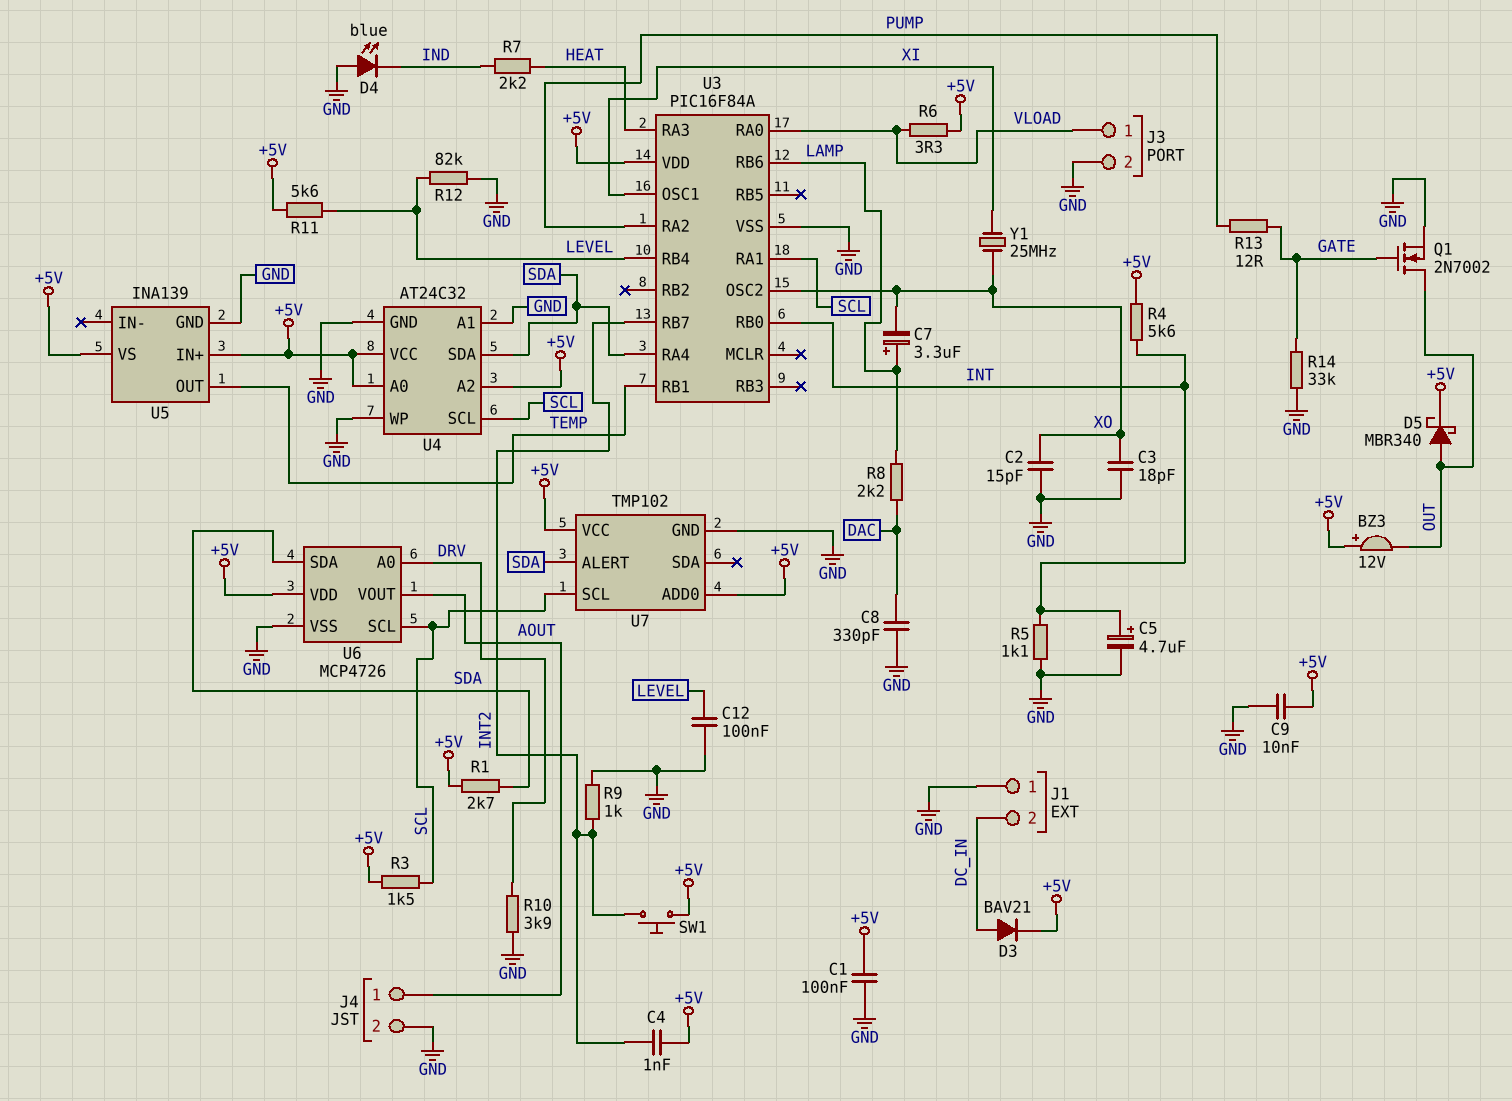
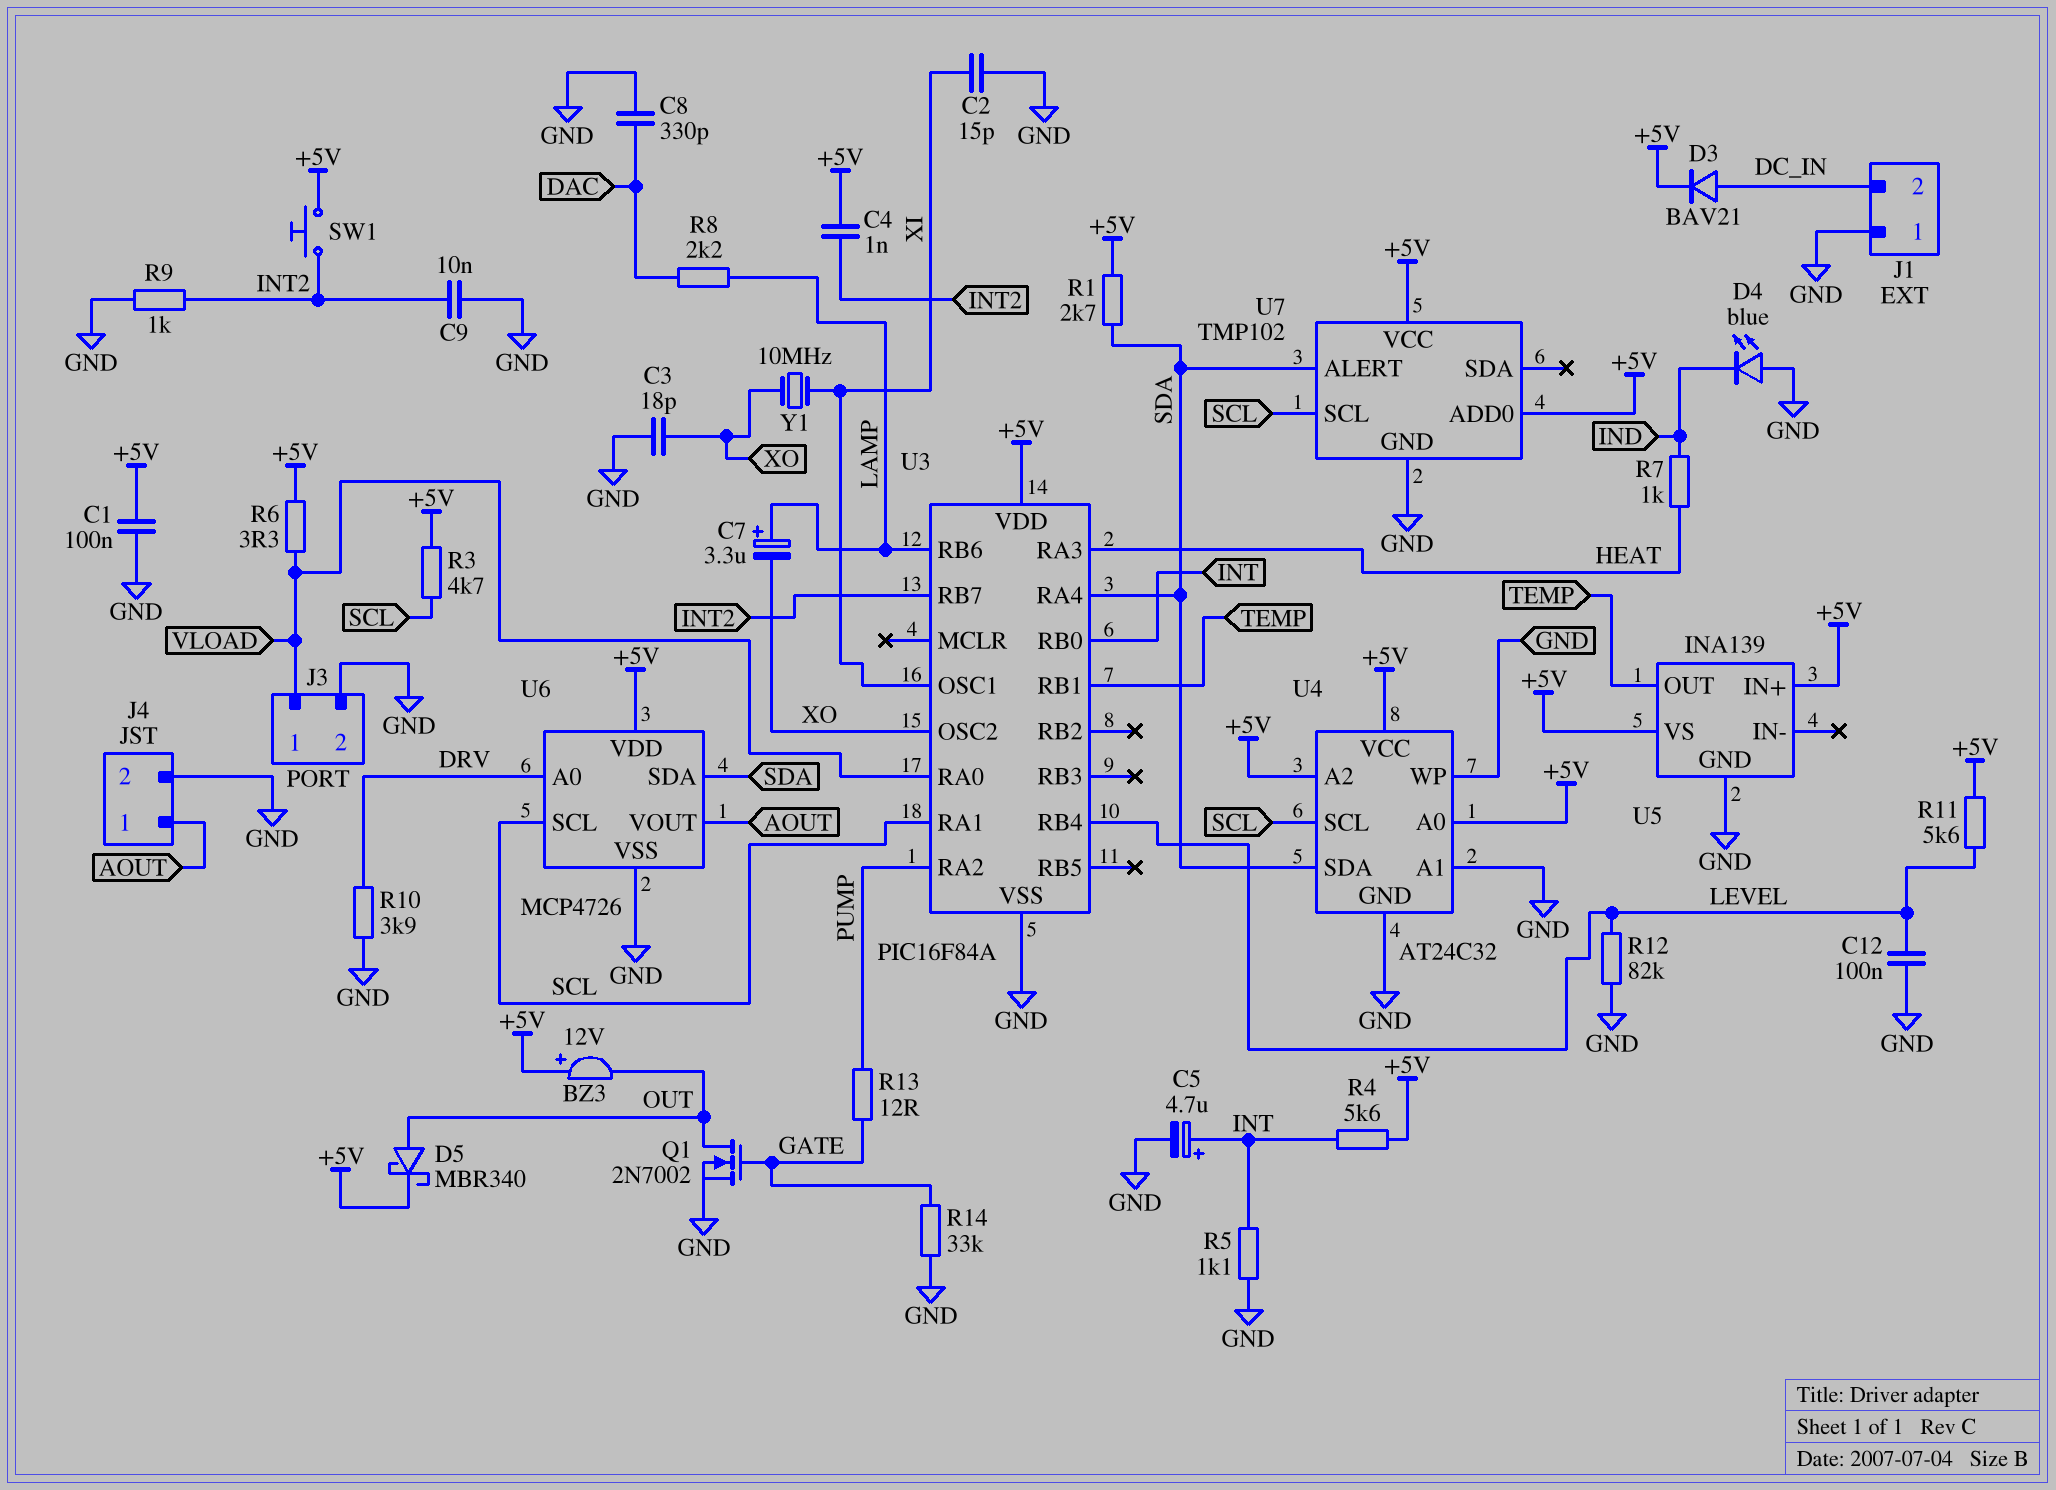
C2: 15pF (GND, XO) -> 15pF (GND, XI)
C9: 10nF (+5V, GND) -> 10nF (GND, INT2)
R3: 1.5k (+5V, SCL) -> 4.7k (+5V, SCL)
R7: 2.2k (HEAT, IND) -> 1k (HEAT, IND)
Y1: 25MHz (XI, XO) -> 10MHz (XI, XO)

